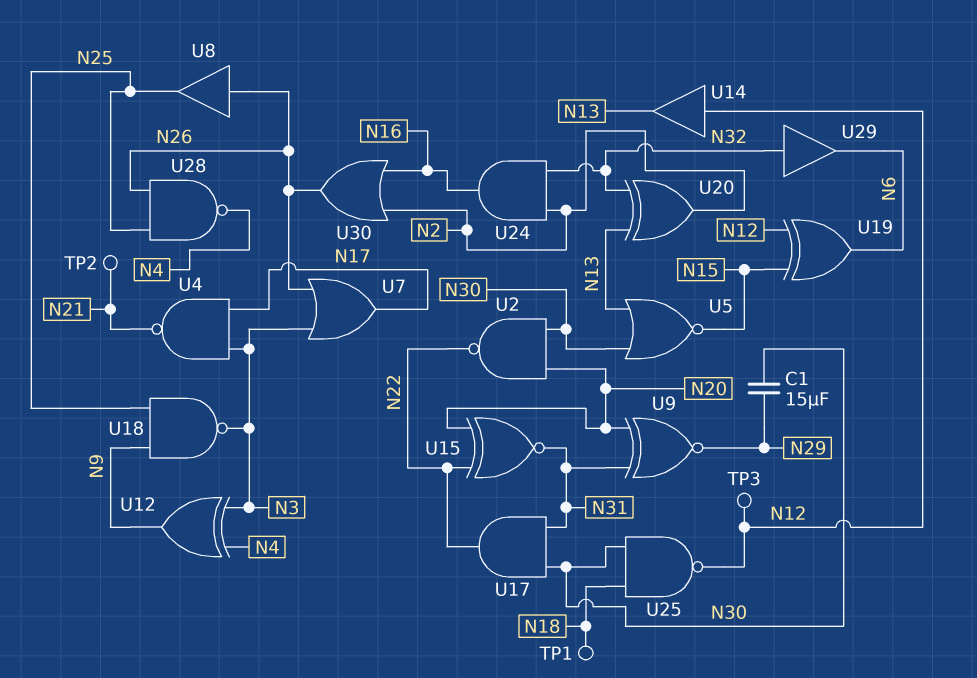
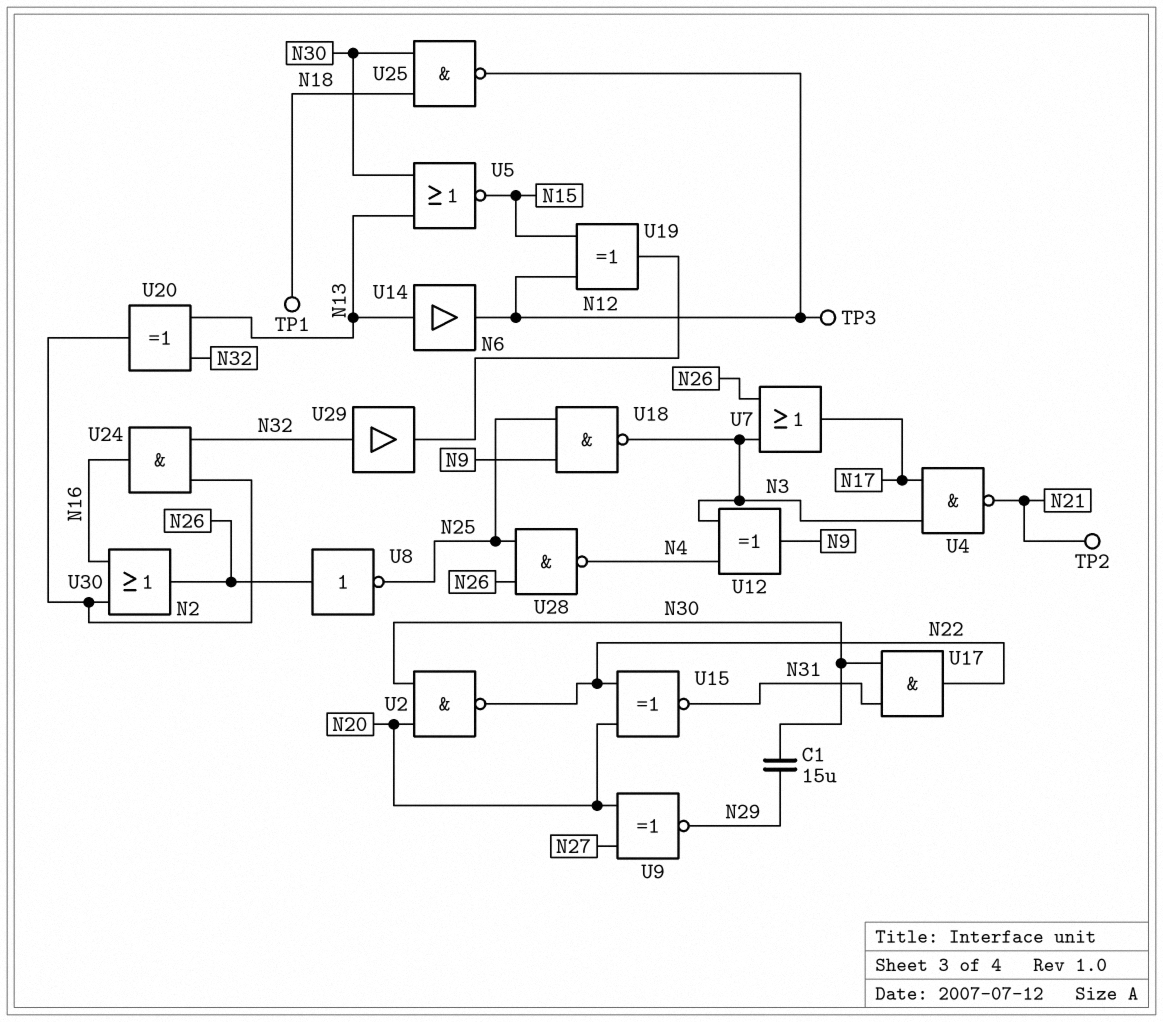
U8: buffer (in N26, out N25) -> NOT (in N26, out N25)
U9: XNOR (in N20, in N31, out N29) -> XNOR (in N20, in N27, out N29)
U14: buffer (in N12, out N13) -> buffer (in N13, out N12)

